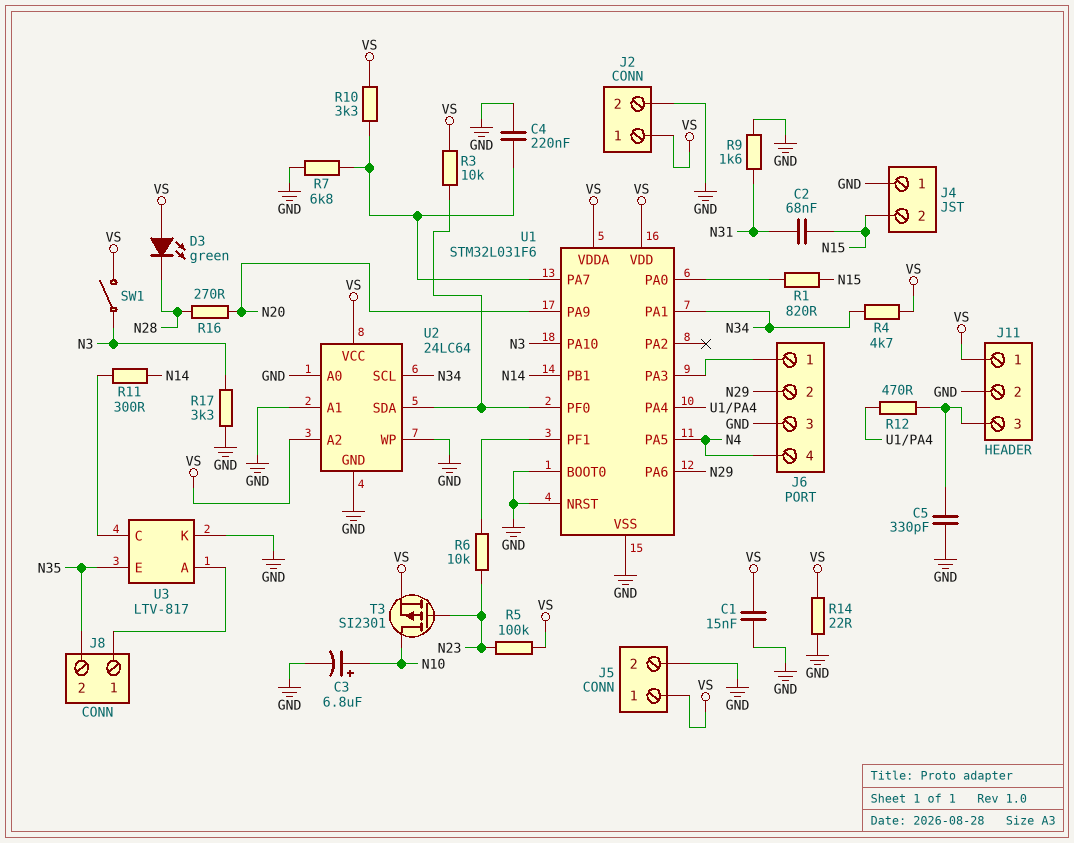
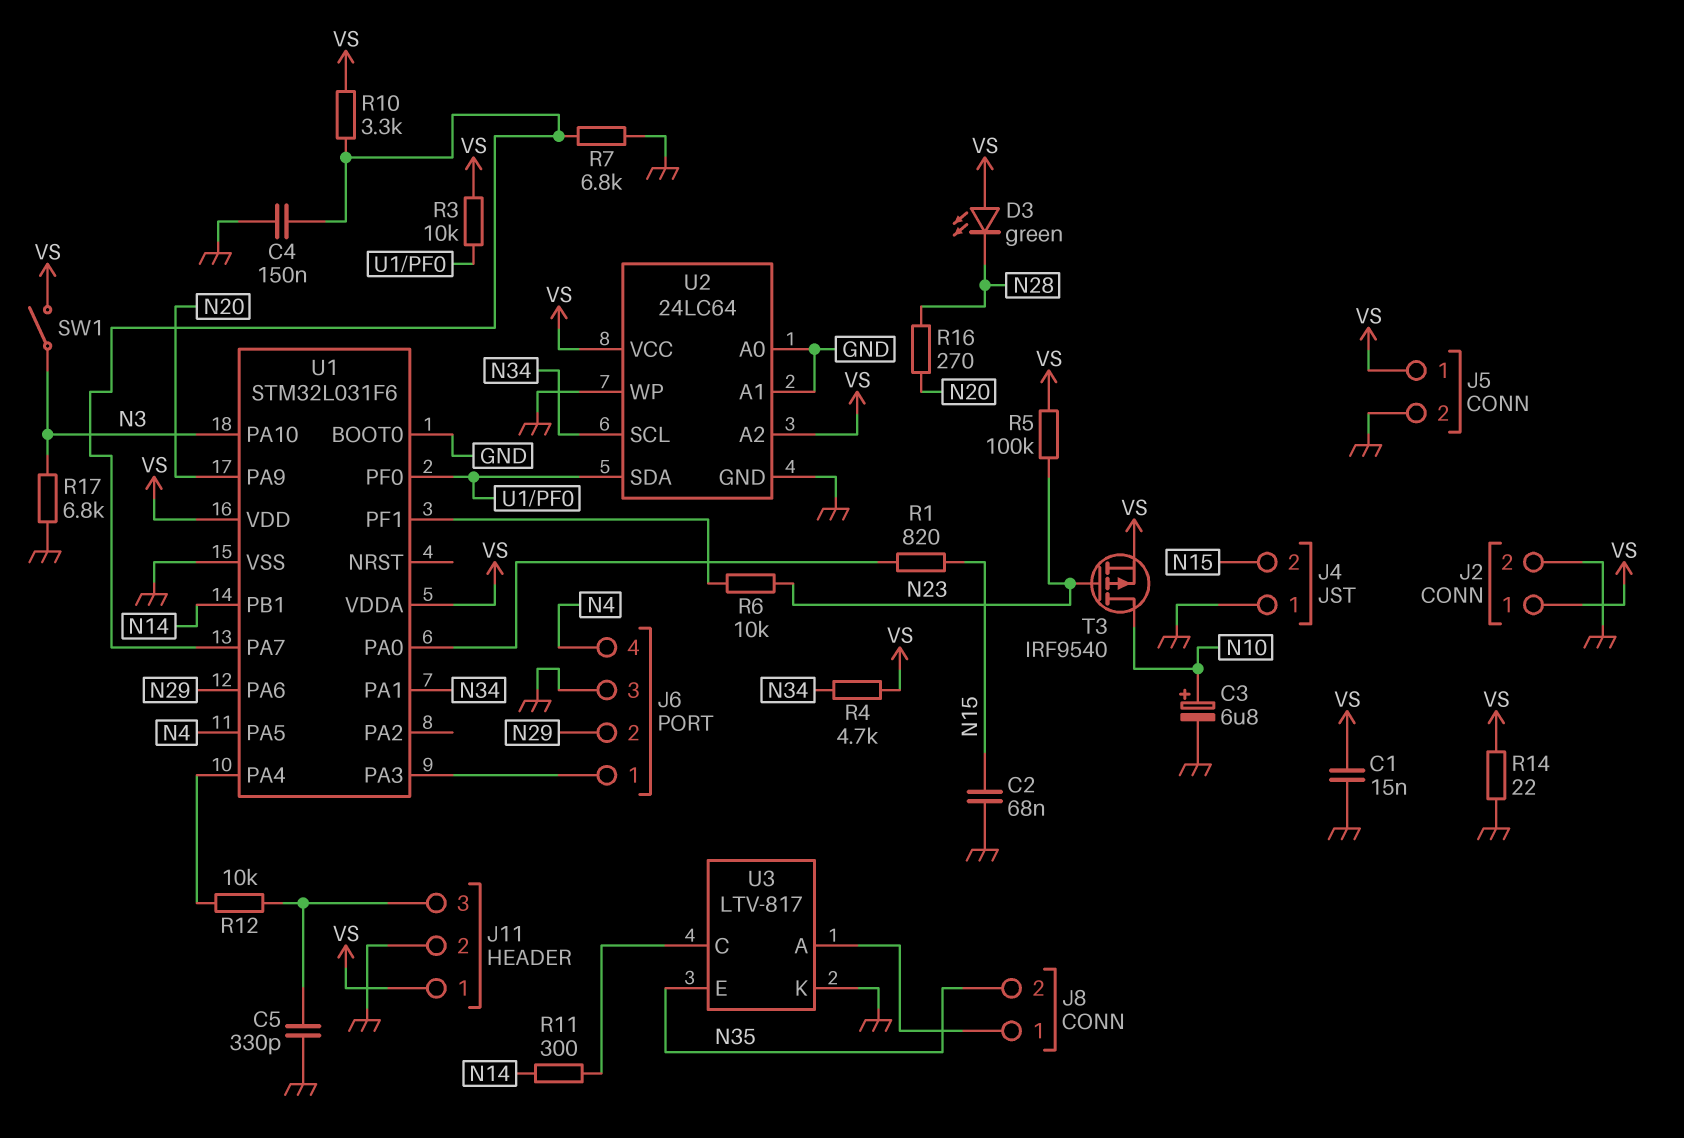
C2: 68nF (N15, N31) -> 68nF (GND, N15)
C4: 220nF (GND, U1/PA7) -> 150nF (GND, U1/PA7)
R9: 1.6k (GND, N31) -> none
R12: 470 (J11/3, U1/PA4) -> 10k (J11/3, U1/PA4)
R17: 3.3k (GND, N3) -> 6.8k (GND, N3)
T3: PMOS SI2301 (G N23, D N10, S VS) -> PMOS IRF9540 (G N23, D N10, S VS)
U1 pin NRST: GND -> none

